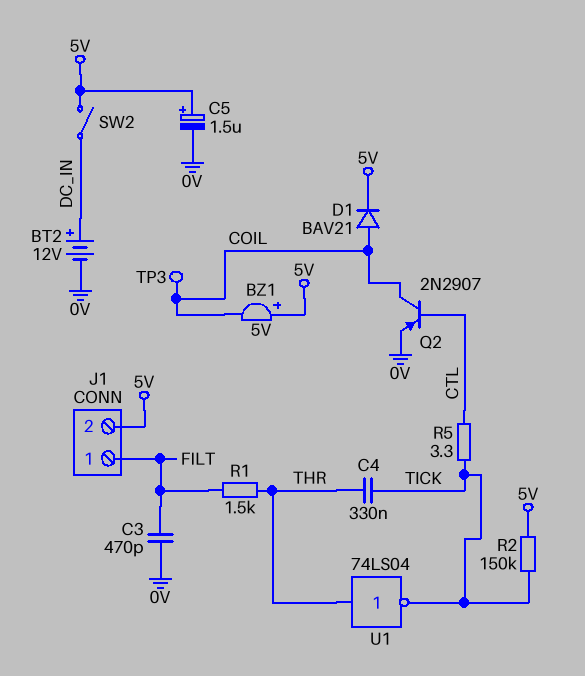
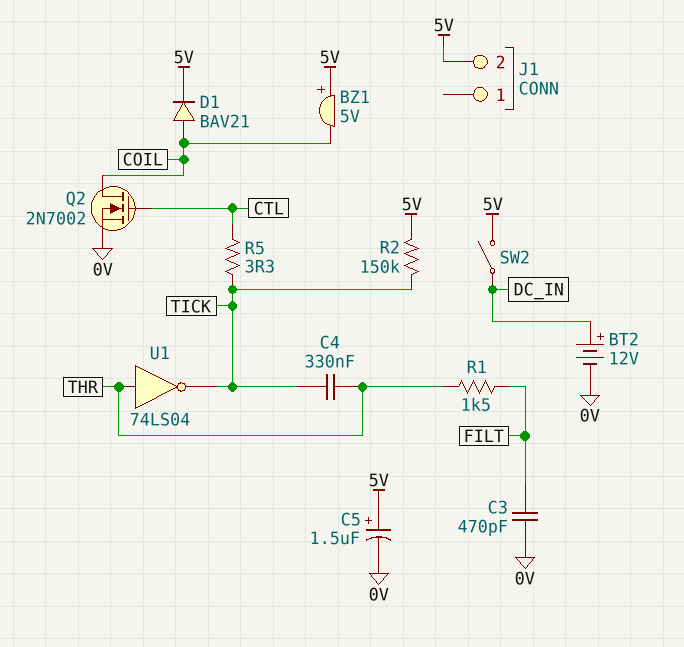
J1 pin 1: FILT -> none
Q2: PNP 2N2907 (B CTL, C COIL, E 0V) -> NMOS 2N7002 (G CTL, D COIL, S 0V)
TP3: test point (COIL) -> none

